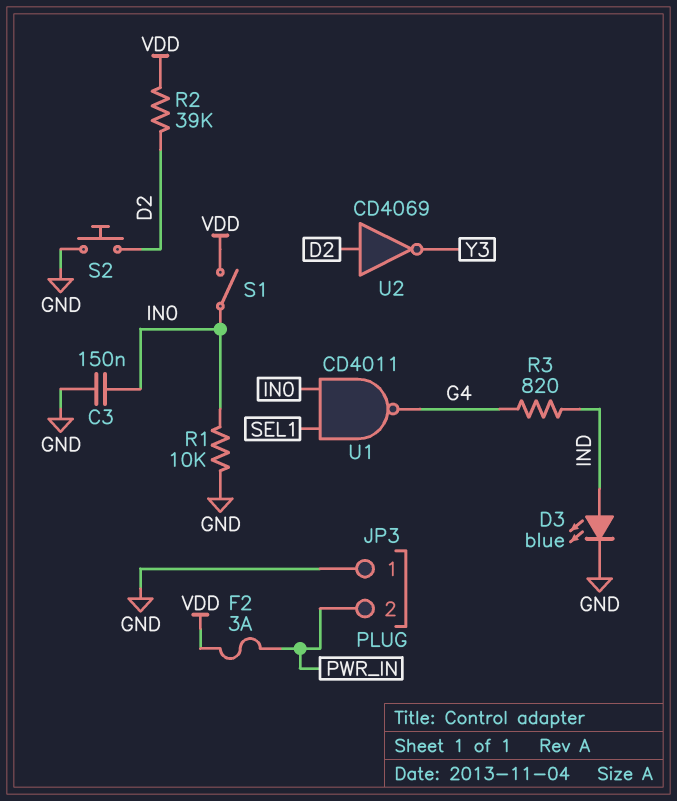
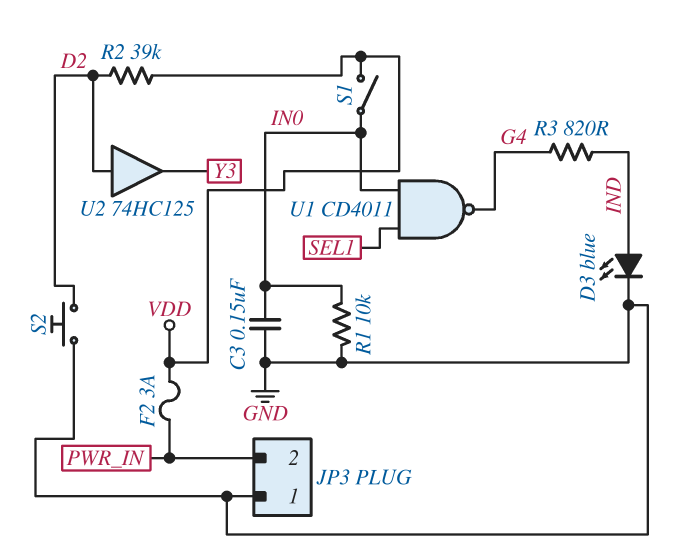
U2: NOT CD4069 (in D2, out Y3) -> buffer 74HC125 (in D2, out Y3)

